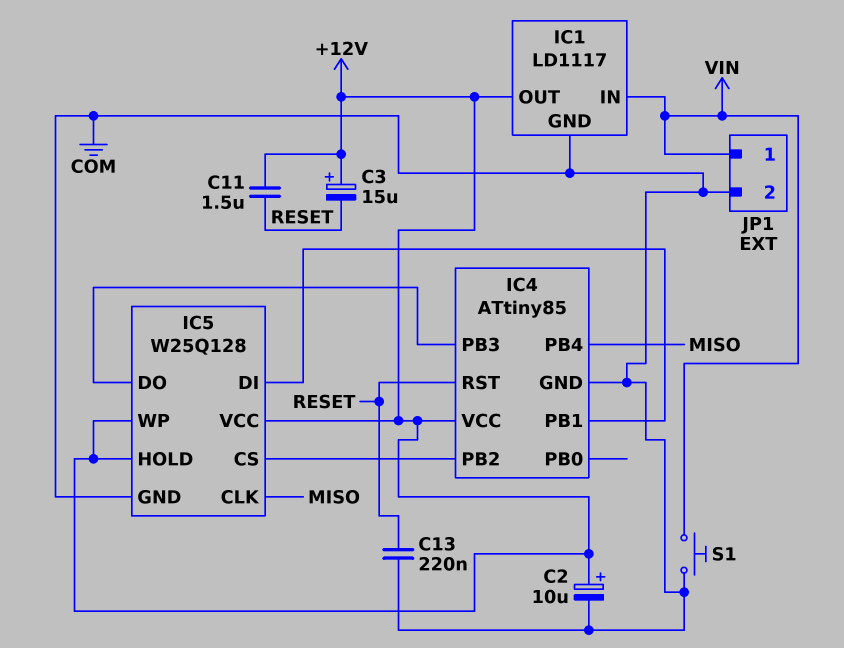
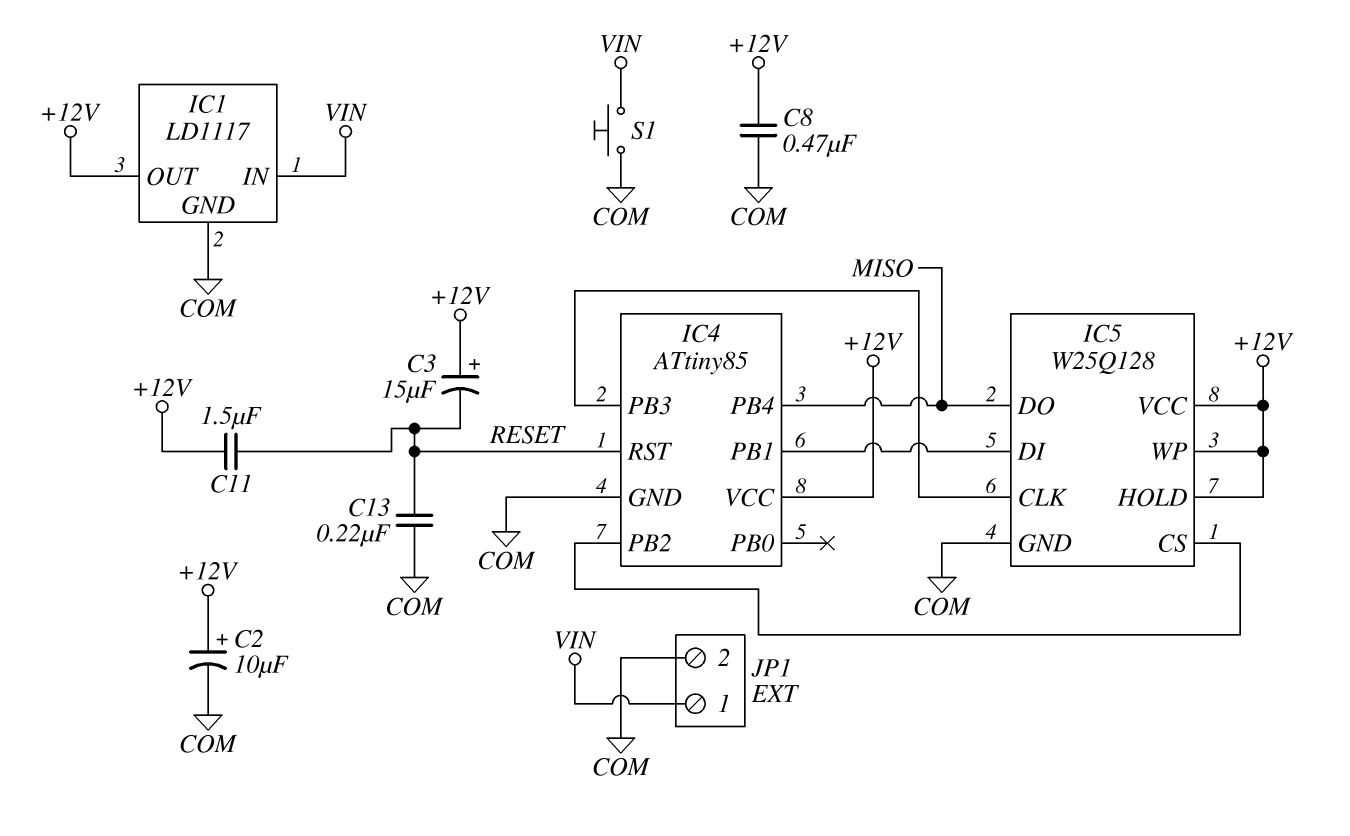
C8: none -> 470nF (+12V, COM)
IC5 pin CLK: MISO -> IC4/PB3
IC5 pin DO: IC4/PB3 -> MISO

